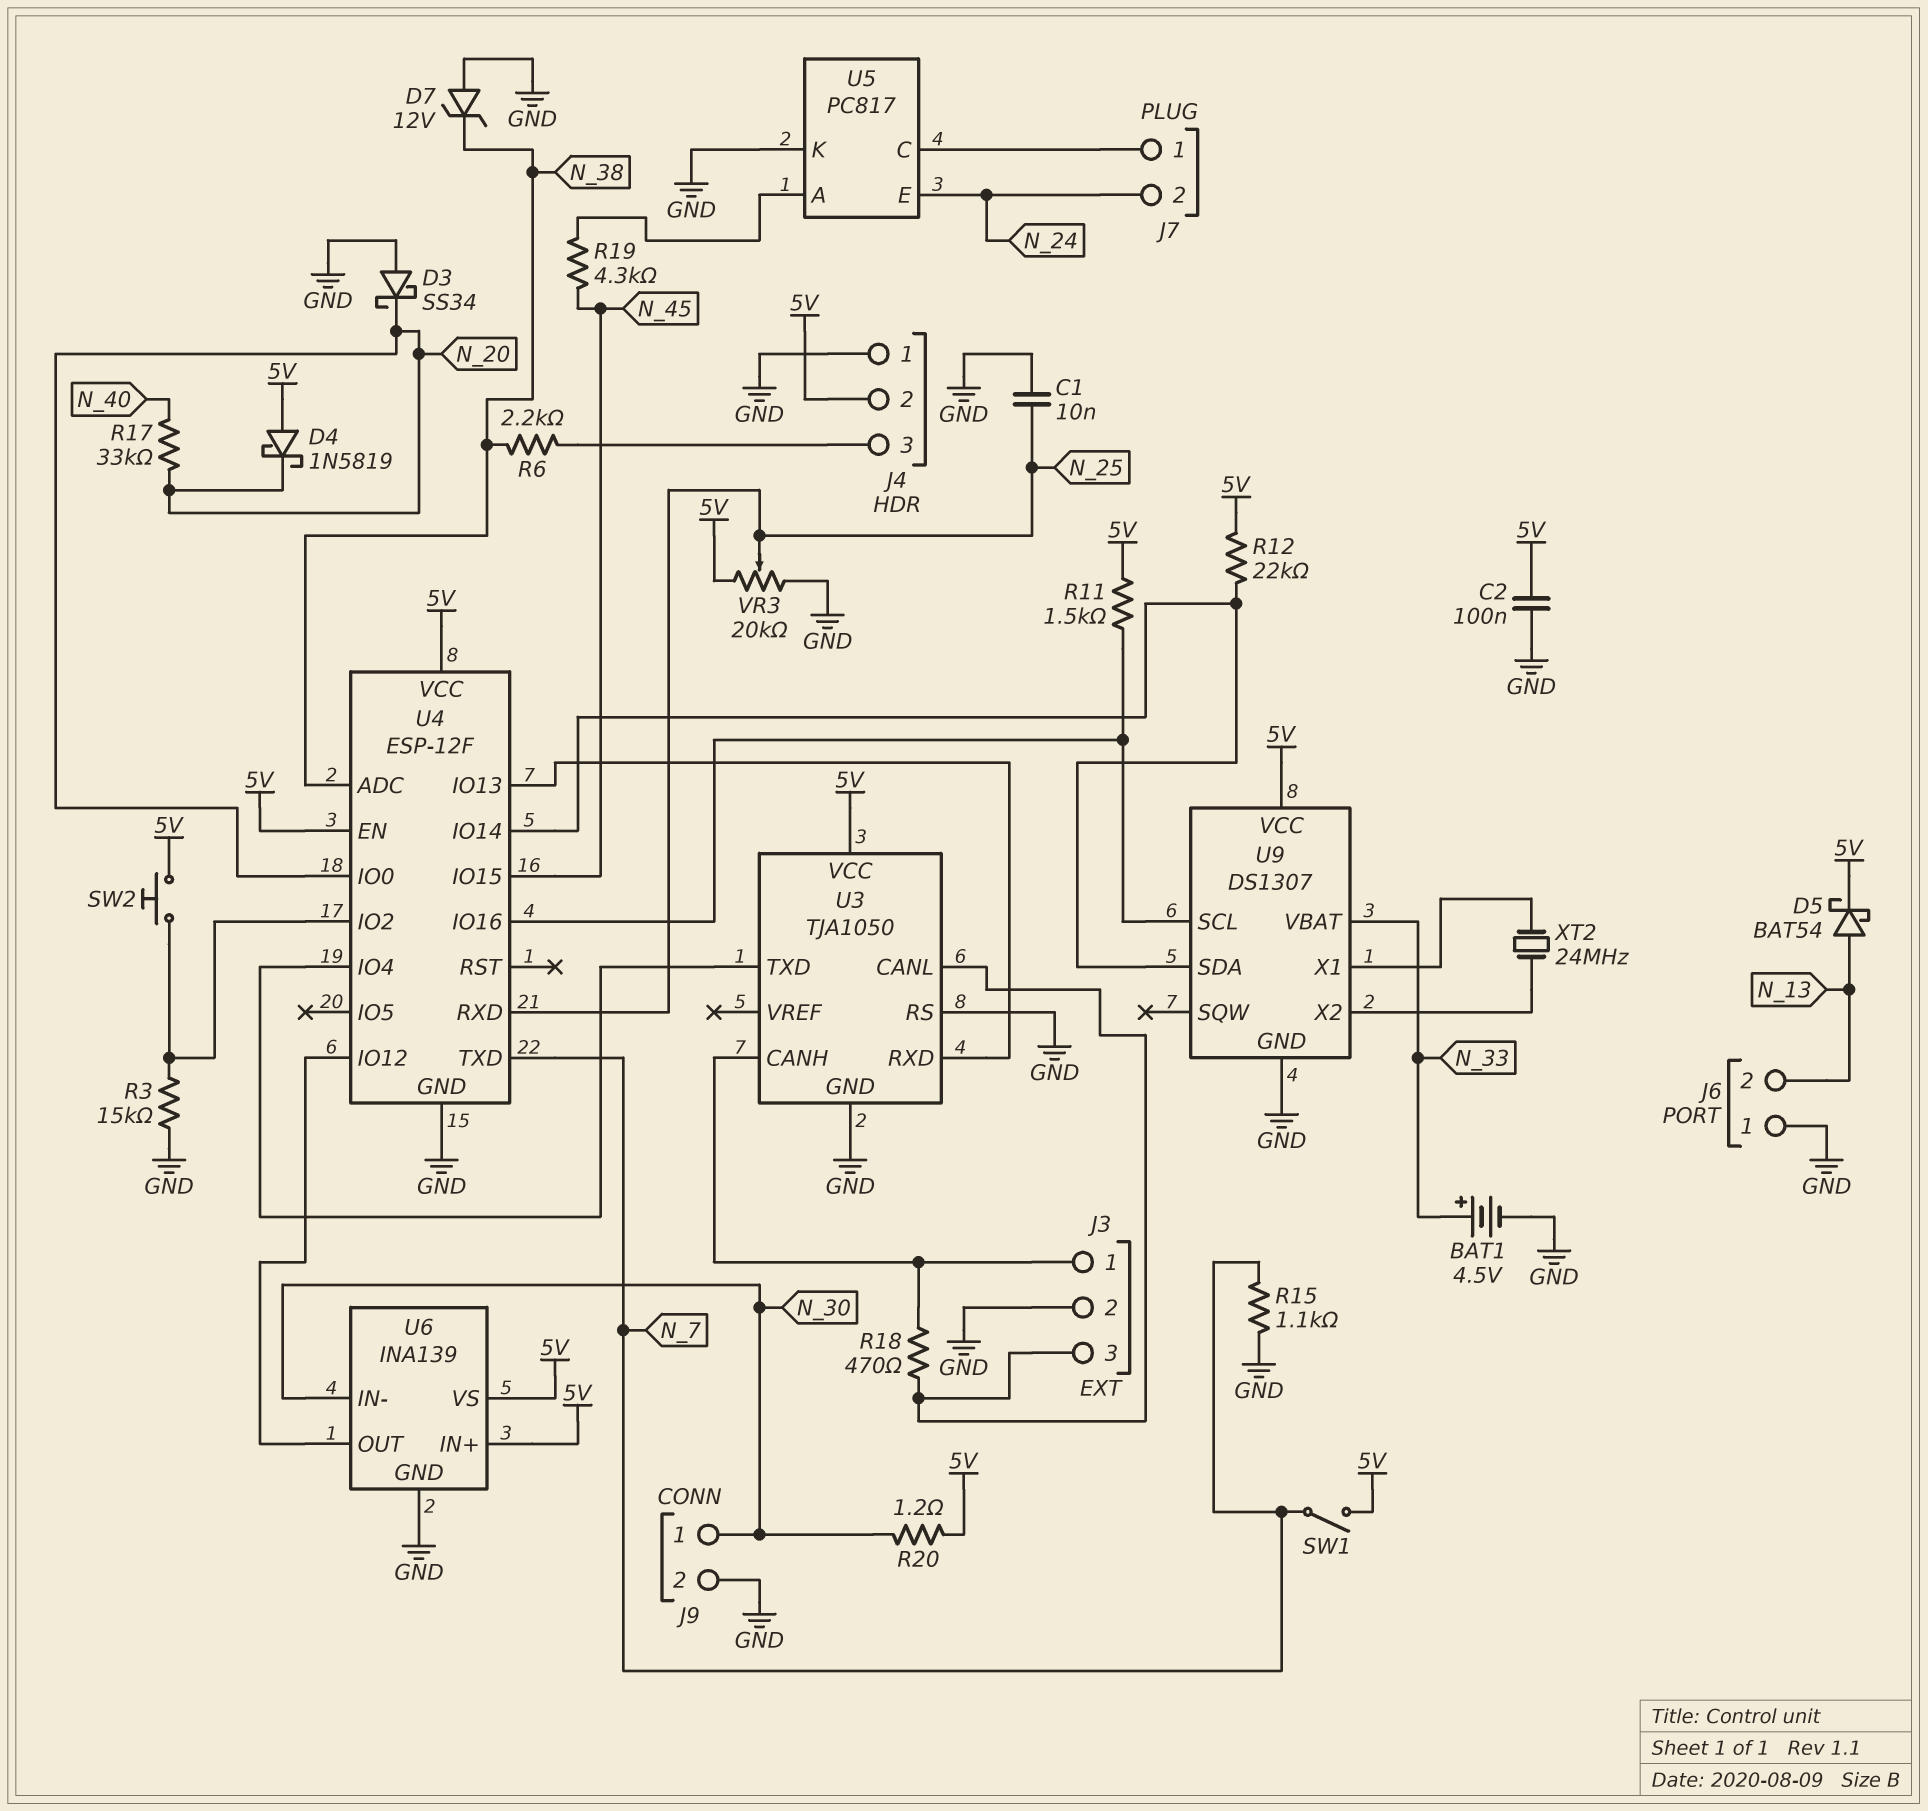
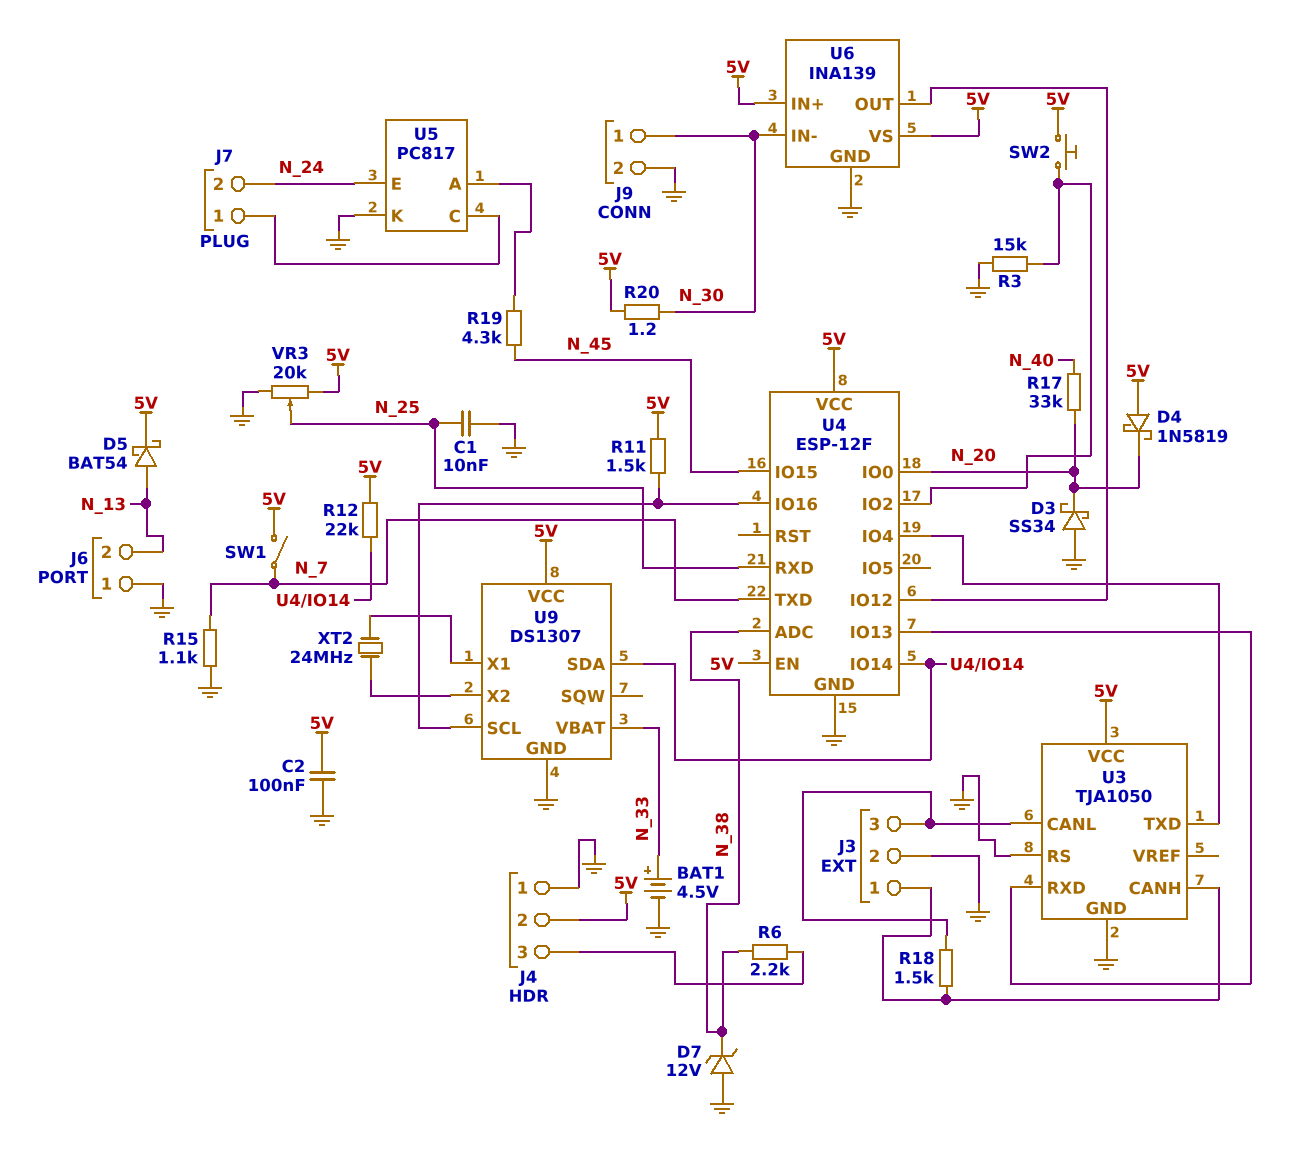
R18: 470 (J3/1, J3/3) -> 1.5k (J3/1, J3/3)

